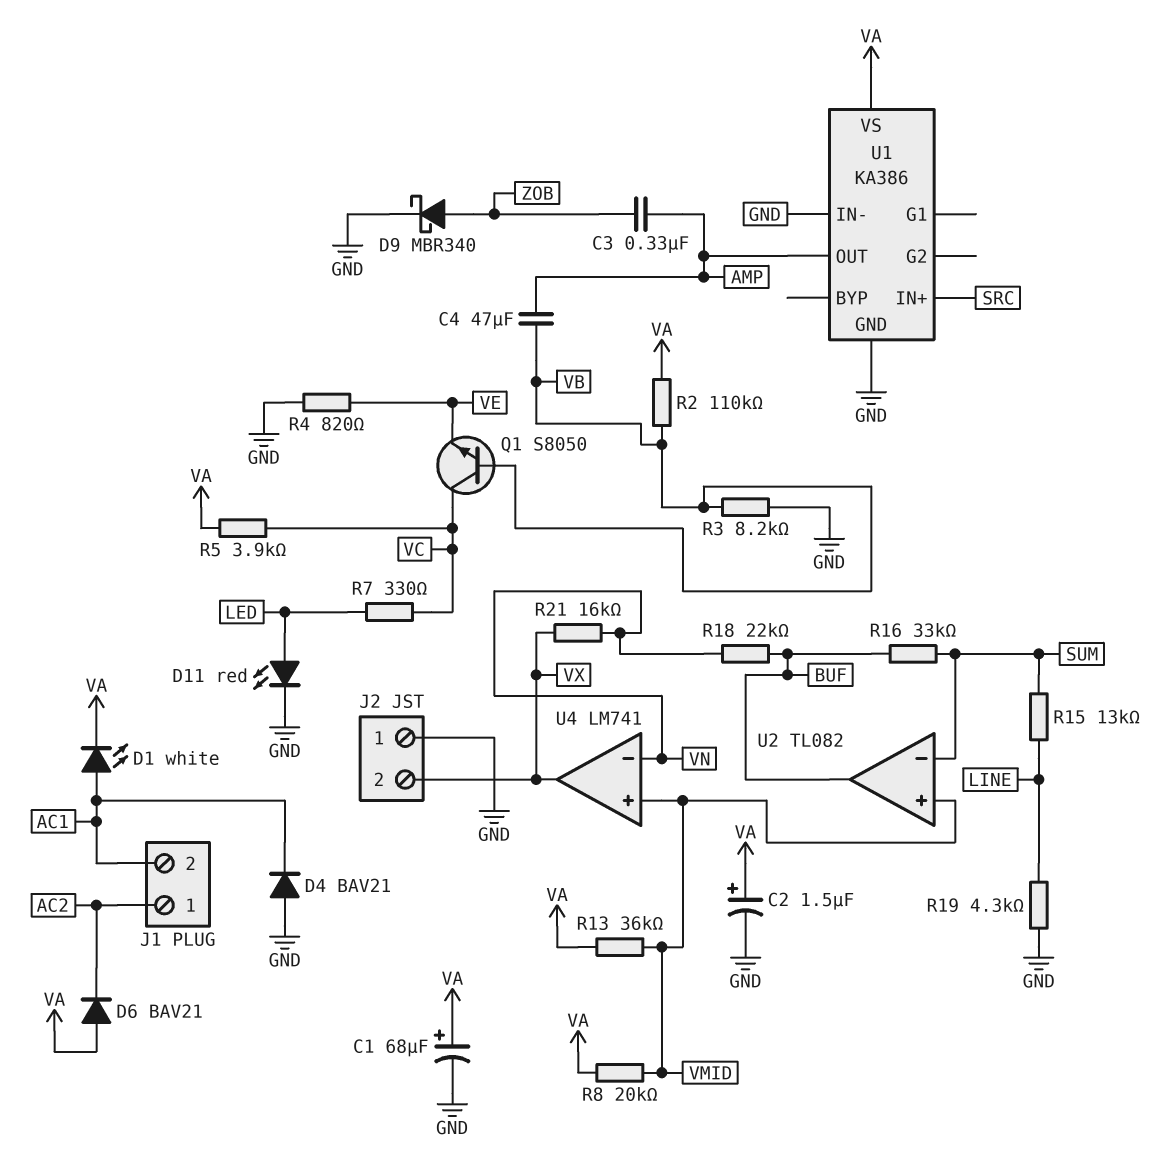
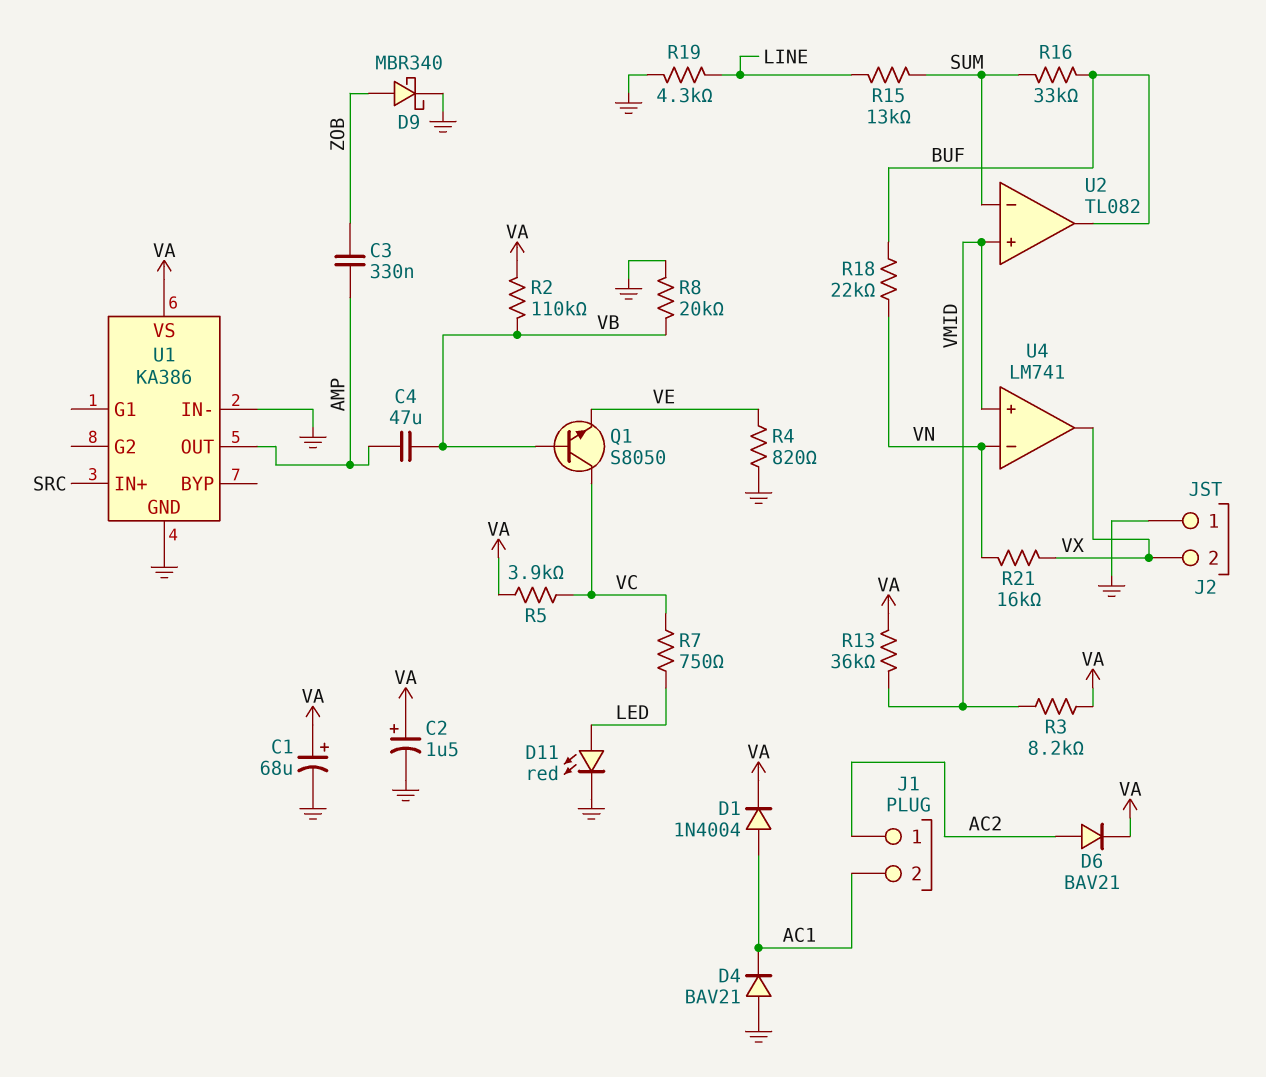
D1: LED white (A AC1, K VA) -> diode 1N4004 (A AC1, K VA)
D6: diode BAV21 (A VA, K AC2) -> diode BAV21 (A AC2, K VA)
R3: 8.2k (GND, VB) -> 8.2k (VA, VMID)
R7: 330 (LED, VC) -> 750 (LED, VC)
R8: 20k (VA, VMID) -> 20k (GND, VB)

